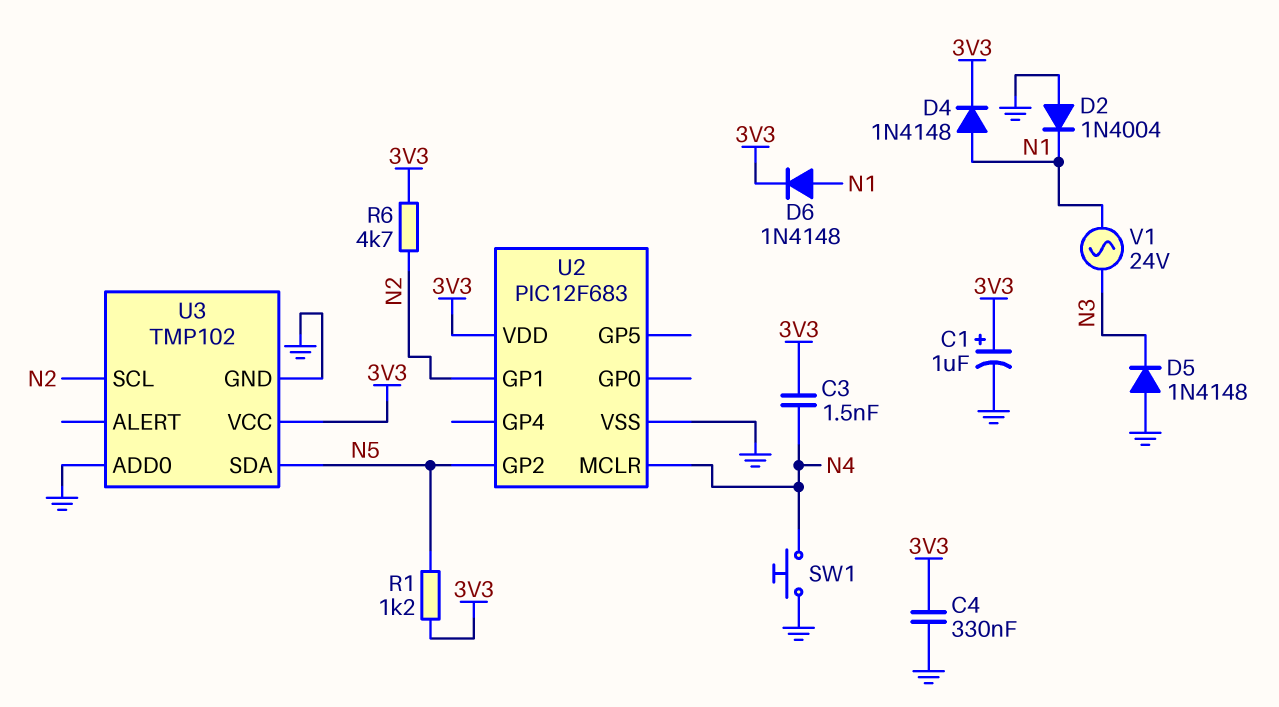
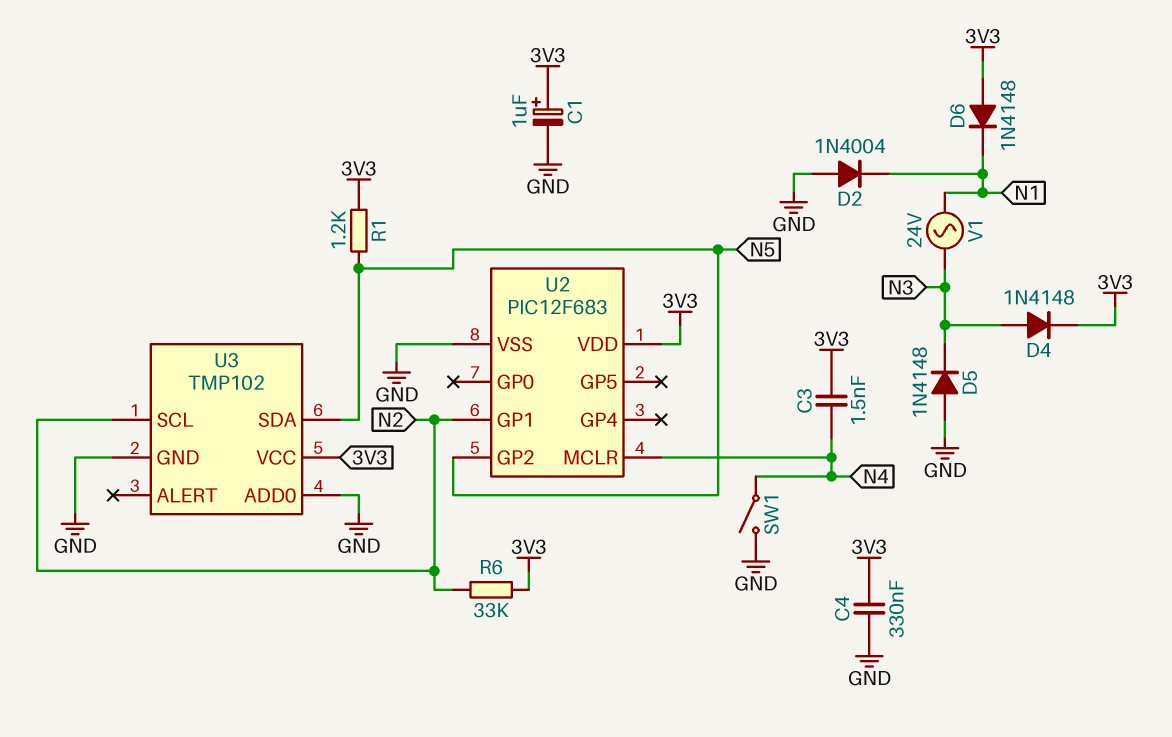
D4: diode 1N4148 (A N1, K 3V3) -> diode 1N4148 (A N3, K 3V3)
D6: diode 1N4148 (A N1, K 3V3) -> diode 1N4148 (A 3V3, K N1)
R6: 4.7k (3V3, N2) -> 33k (3V3, N2)
SW1: button (GND, N4) -> switch (GND, N4)

